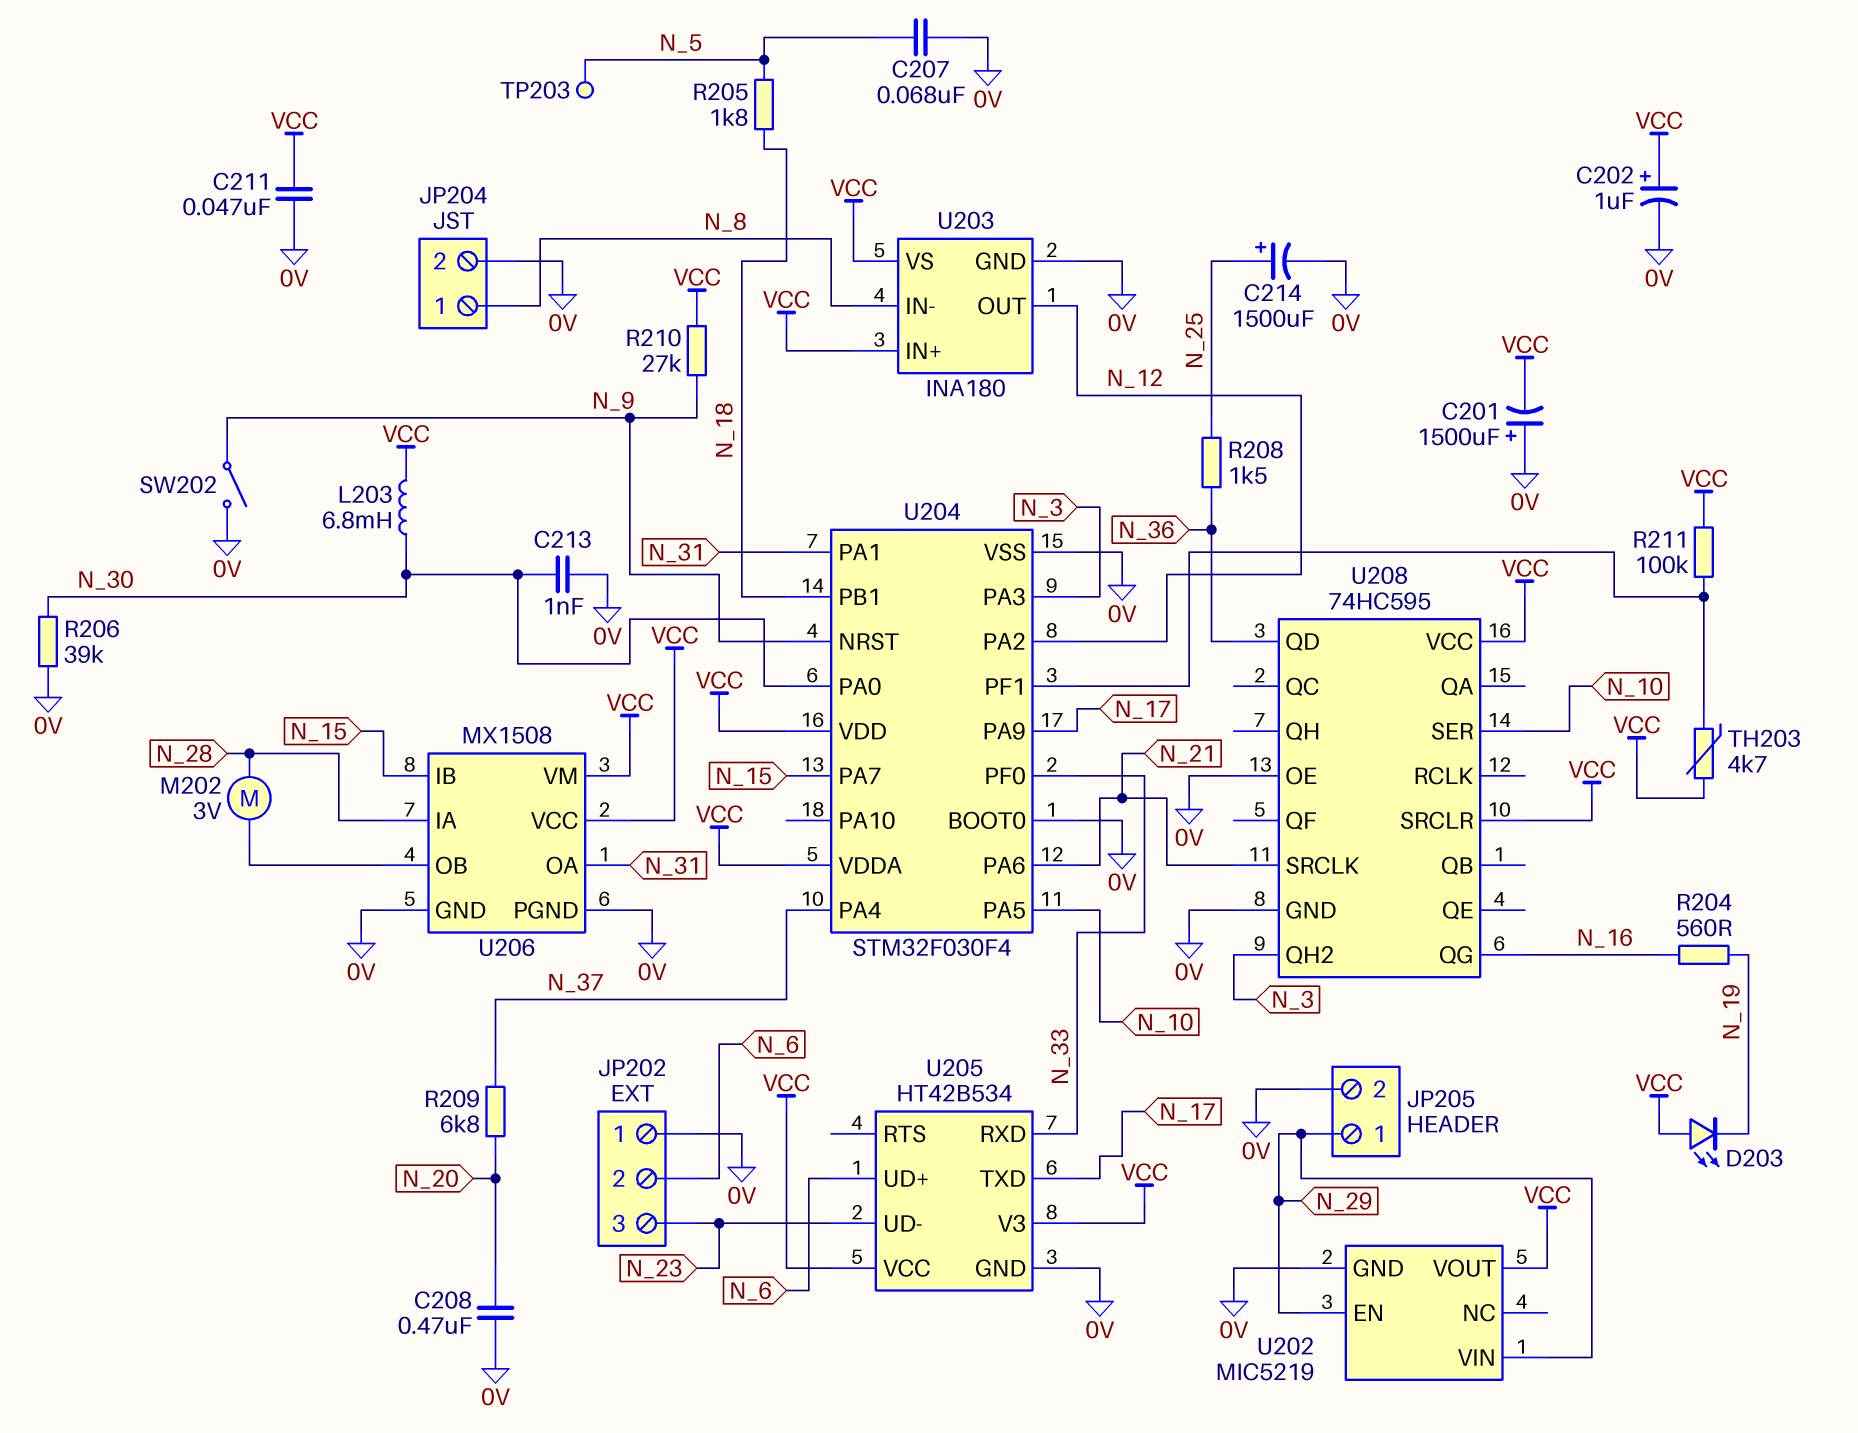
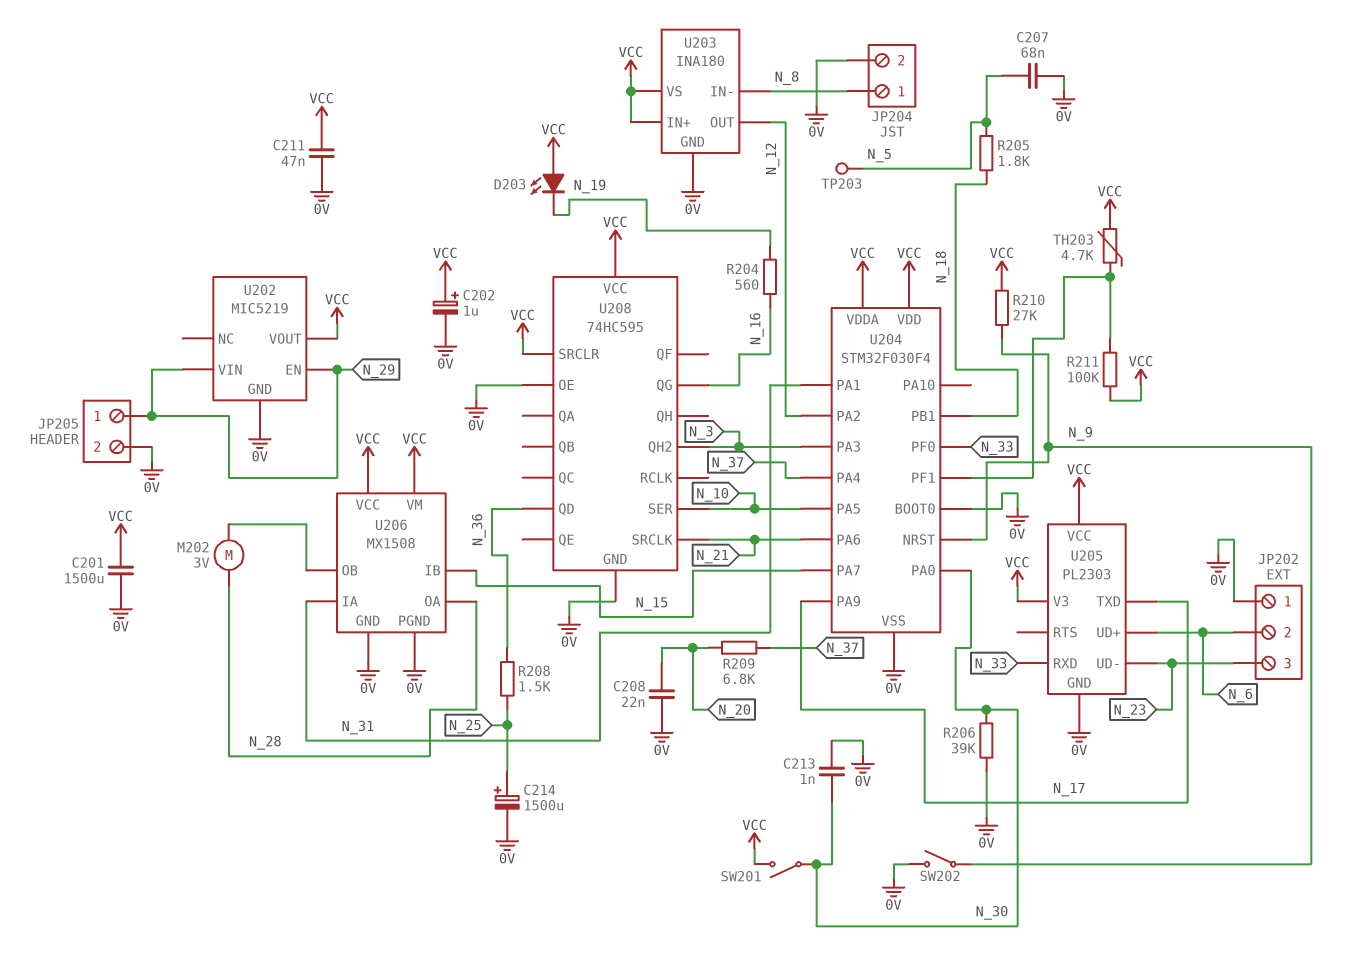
C201: 1500uF (plus 0V, minus VCC) -> 1500uF (0V, VCC)
C208: 470nF (0V, N_20) -> 22nF (0V, N_20)
L203: 6.8mH (N_30, VCC) -> none
SW201: none -> switch (N_30, VCC)
U205: HT42B534 -> PL2303
U206 pin IA: N_28 -> N_31
U206 pin OA: N_31 -> N_28

